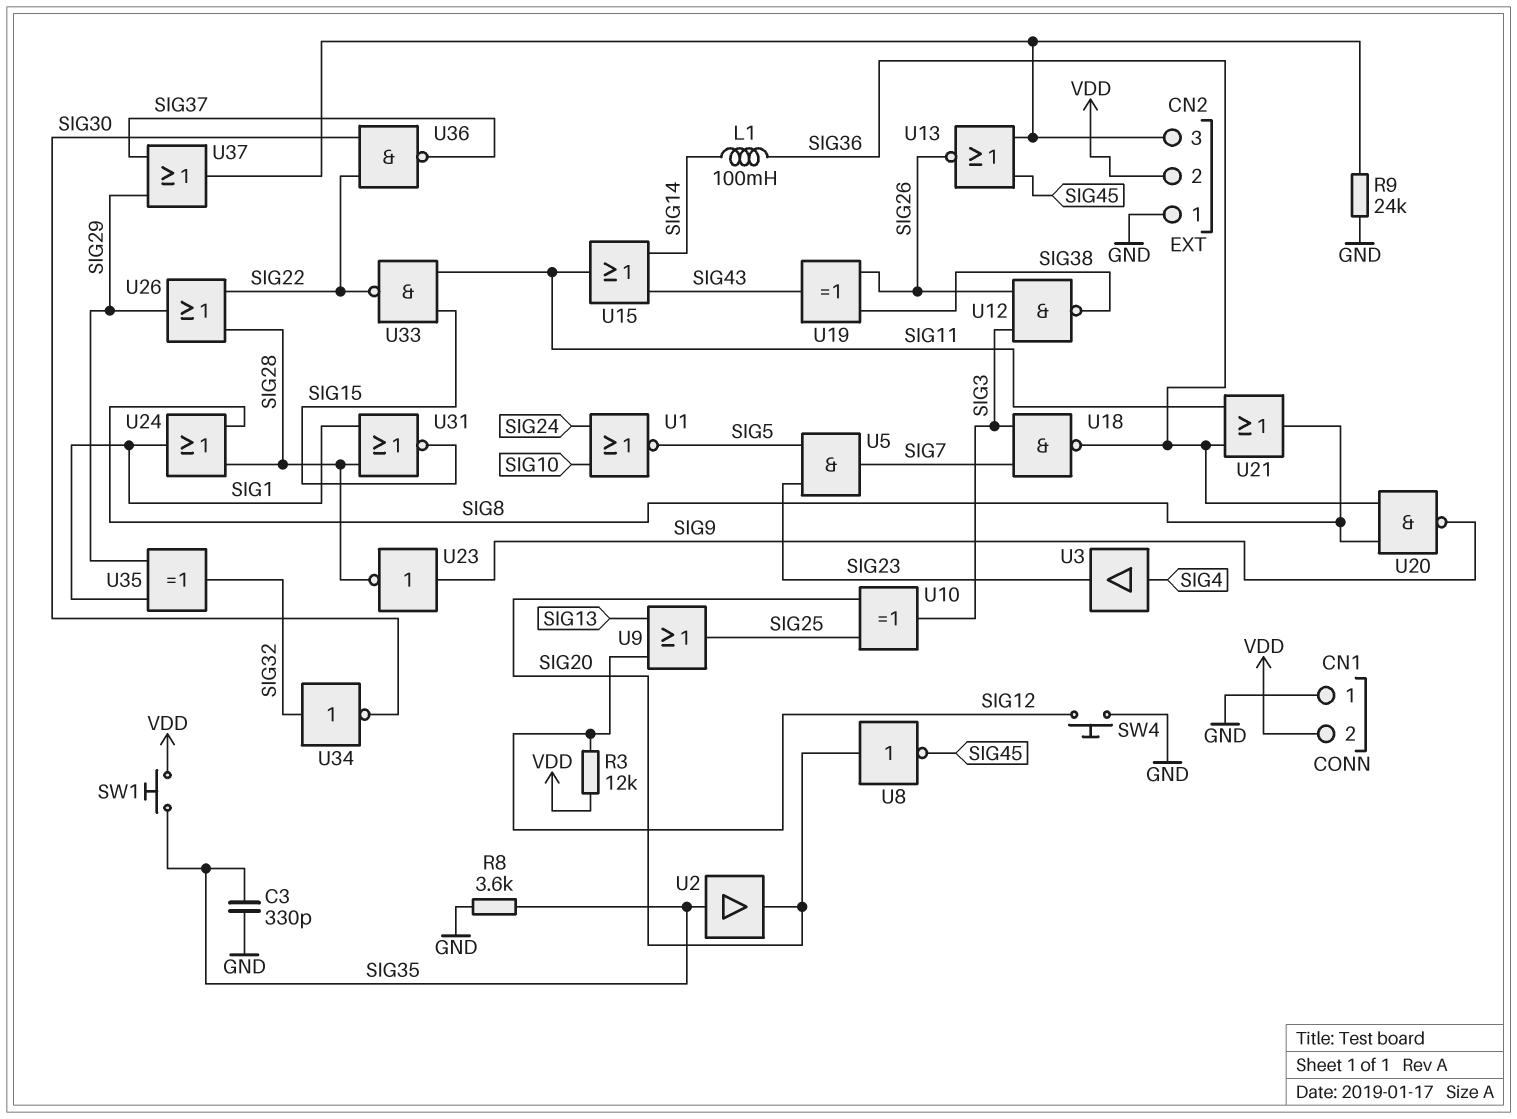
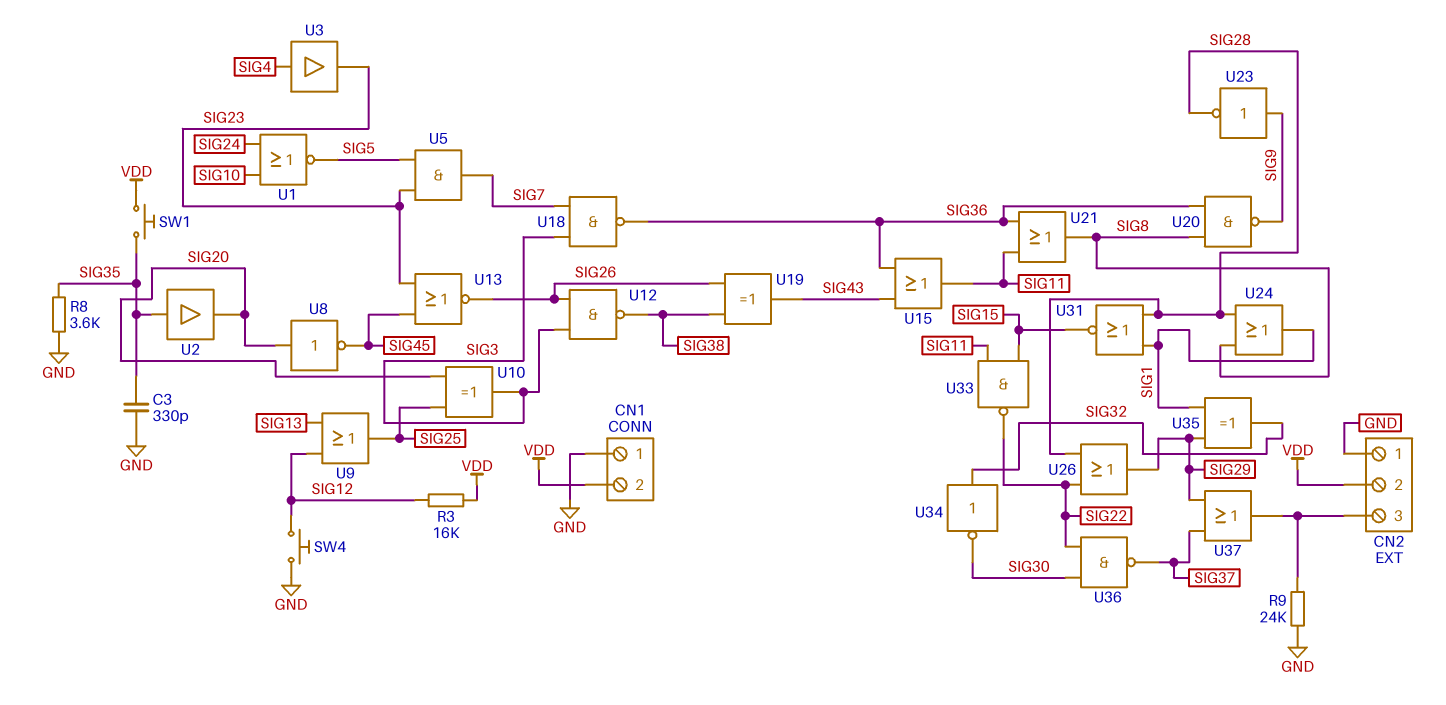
L1: 100mH (SIG14, SIG36) -> none
R3: 12k (SIG12, VDD) -> 16k (SIG12, VDD)
U13: NOR (in CN2/3, in SIG45, out SIG26) -> NOR (in SIG23, in SIG45, out SIG26)
U15: OR (in SIG14, in SIG43, out SIG11) -> OR (in SIG36, in SIG43, out SIG11)

